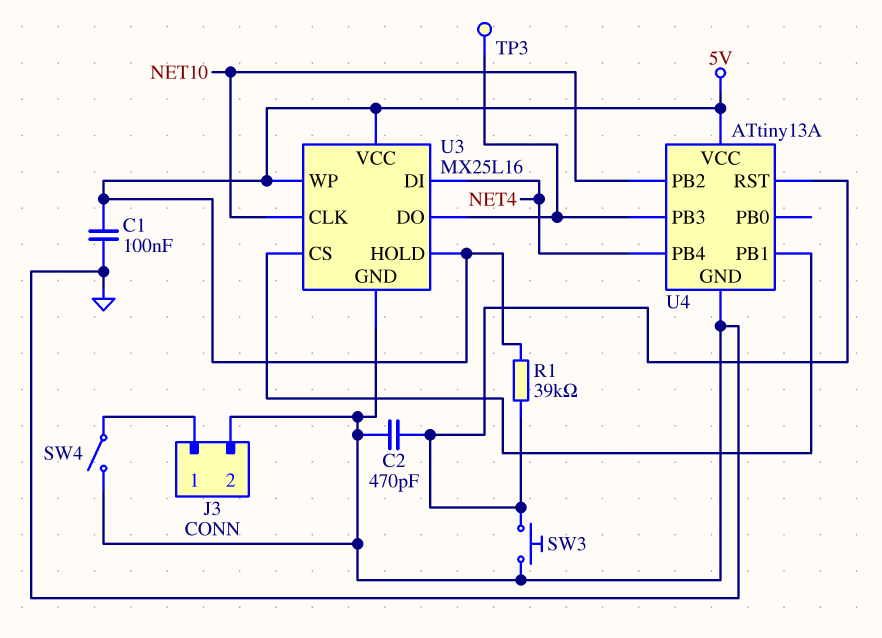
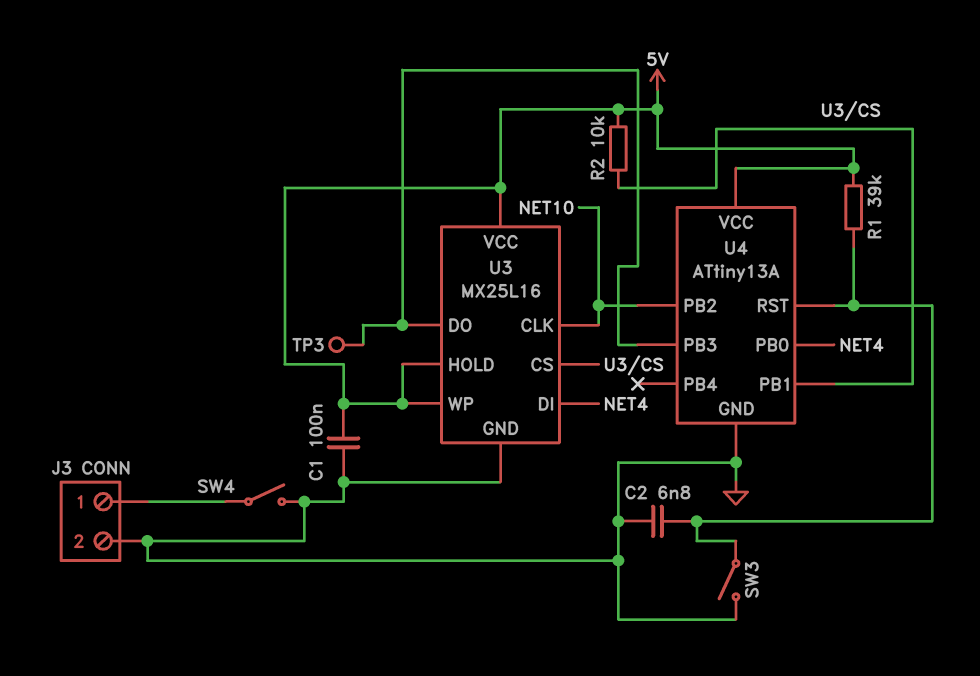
C2: 470pF (GND, U4/RST) -> 6.8nF (GND, U4/RST)
R2: none -> 10k (5V, U3/CS)
SW3: button (GND, U4/RST) -> switch (GND, U4/RST)
U4 pin PB0: none -> NET4
U4 pin PB4: NET4 -> none

